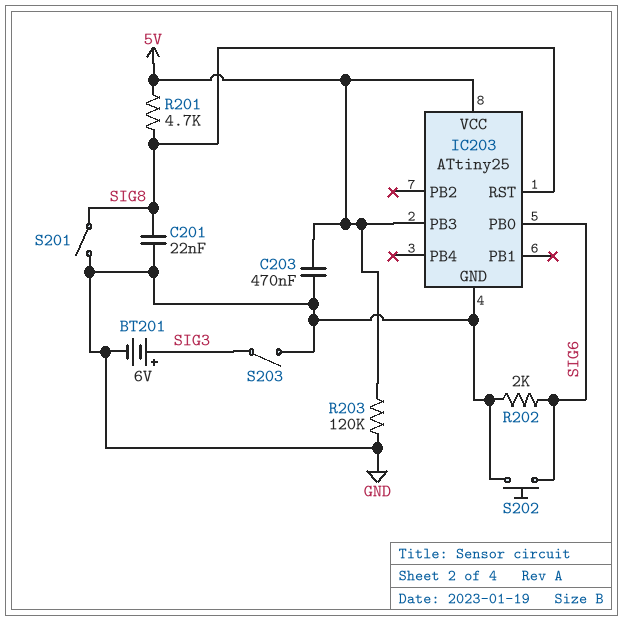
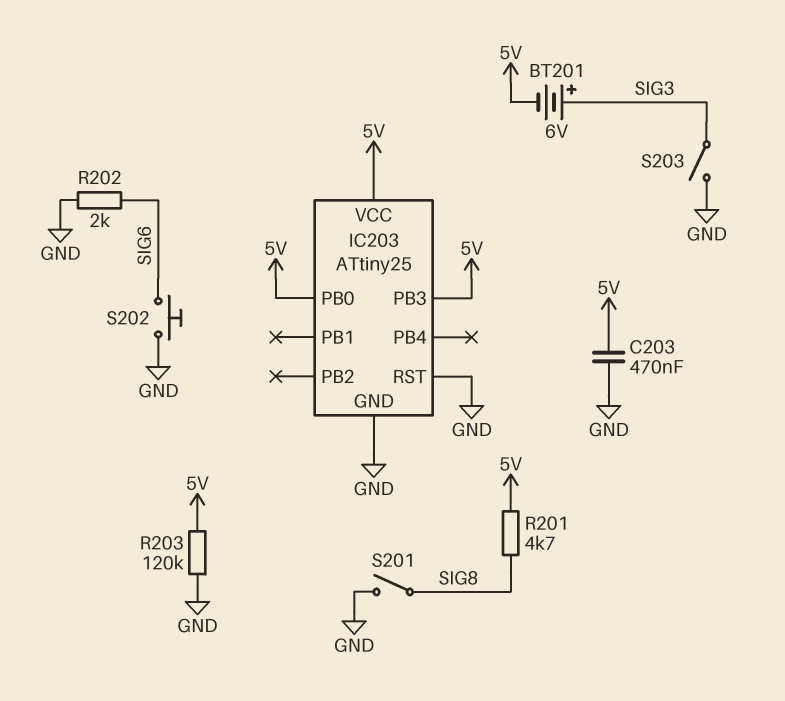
BT201: 6V (plus SIG3, minus GND) -> 6V (plus SIG3, minus 5V)
C201: 22nF (GND, SIG8) -> none
IC203 pin PB0: SIG6 -> 5V
IC203 pin RST: SIG8 -> GND

